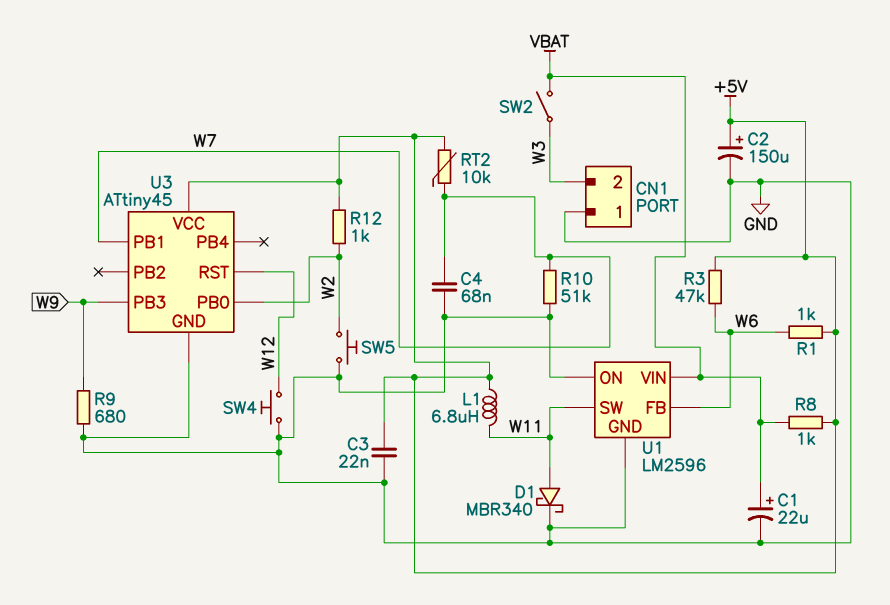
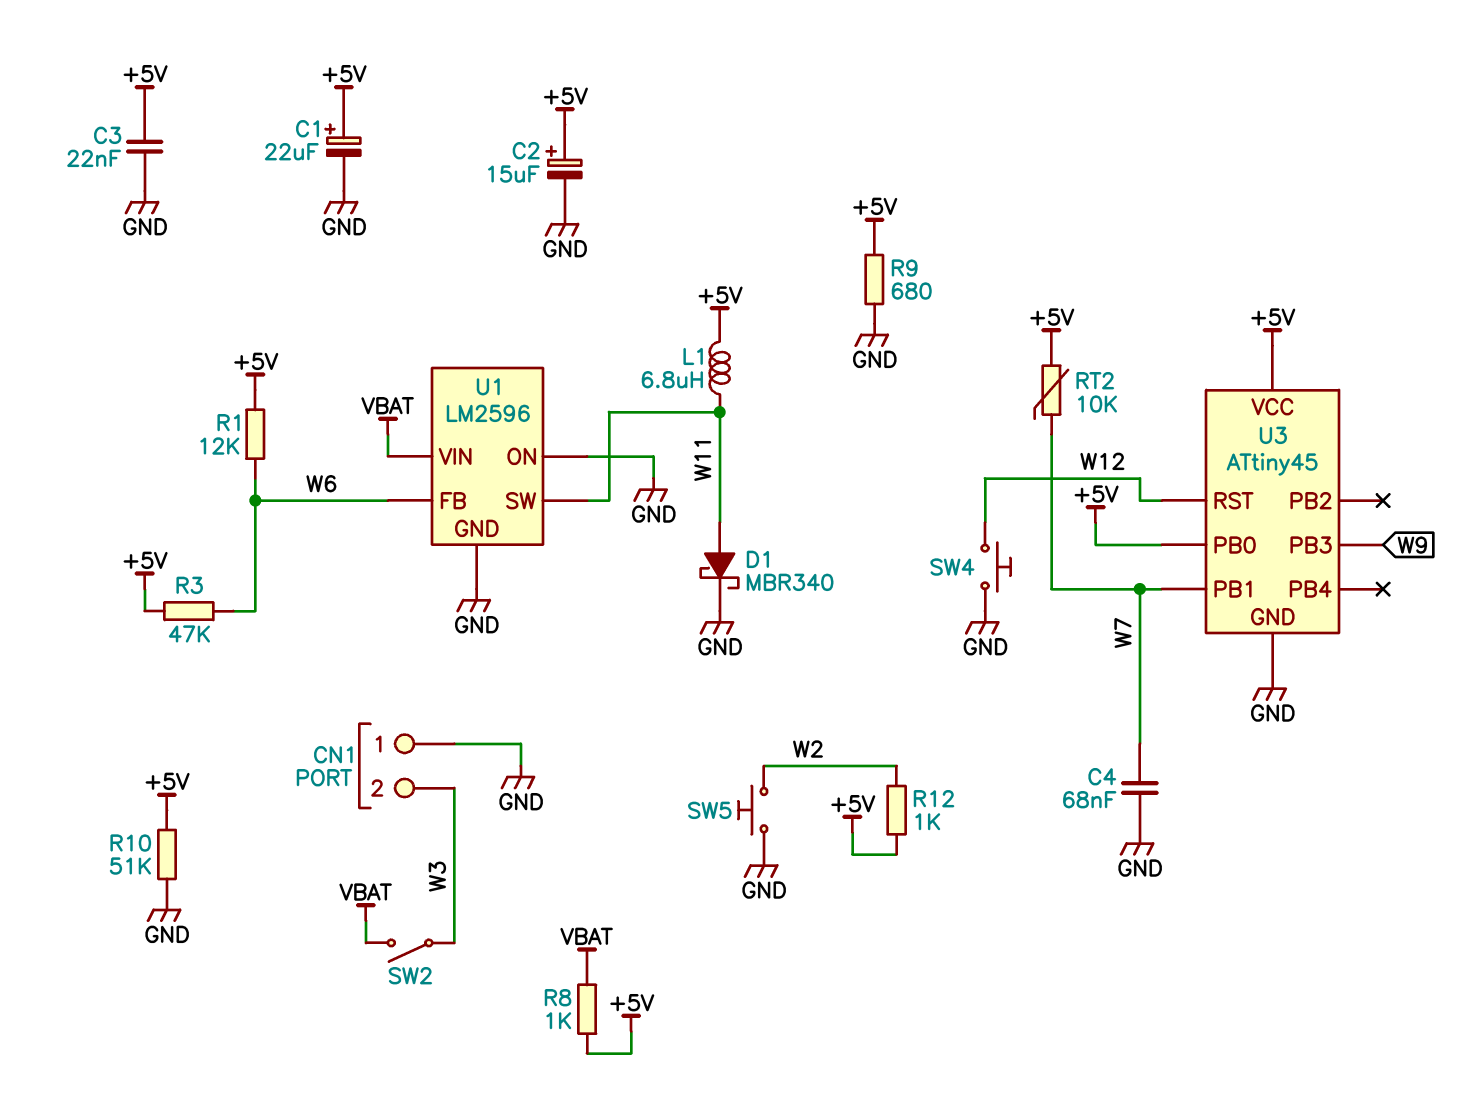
C1: 22uF (plus VBAT, minus GND) -> 22uF (plus +5V, minus GND)
C2: 150uF (plus +5V, minus GND) -> 15uF (plus +5V, minus GND)
R1: 1k (+5V, W6) -> 12k (+5V, W6)
R9: 680 (GND, W9) -> 680 (+5V, GND)
R10: 51k (GND, W7) -> 51k (+5V, GND)
U3 pin PB0: W2 -> +5V

